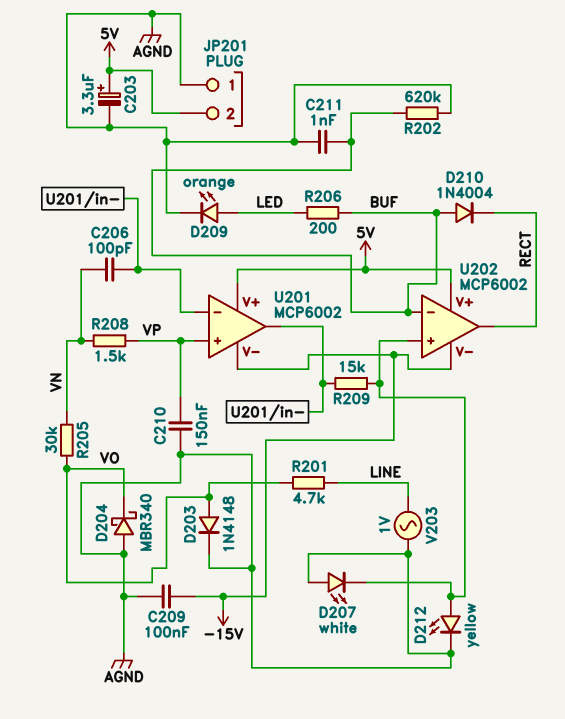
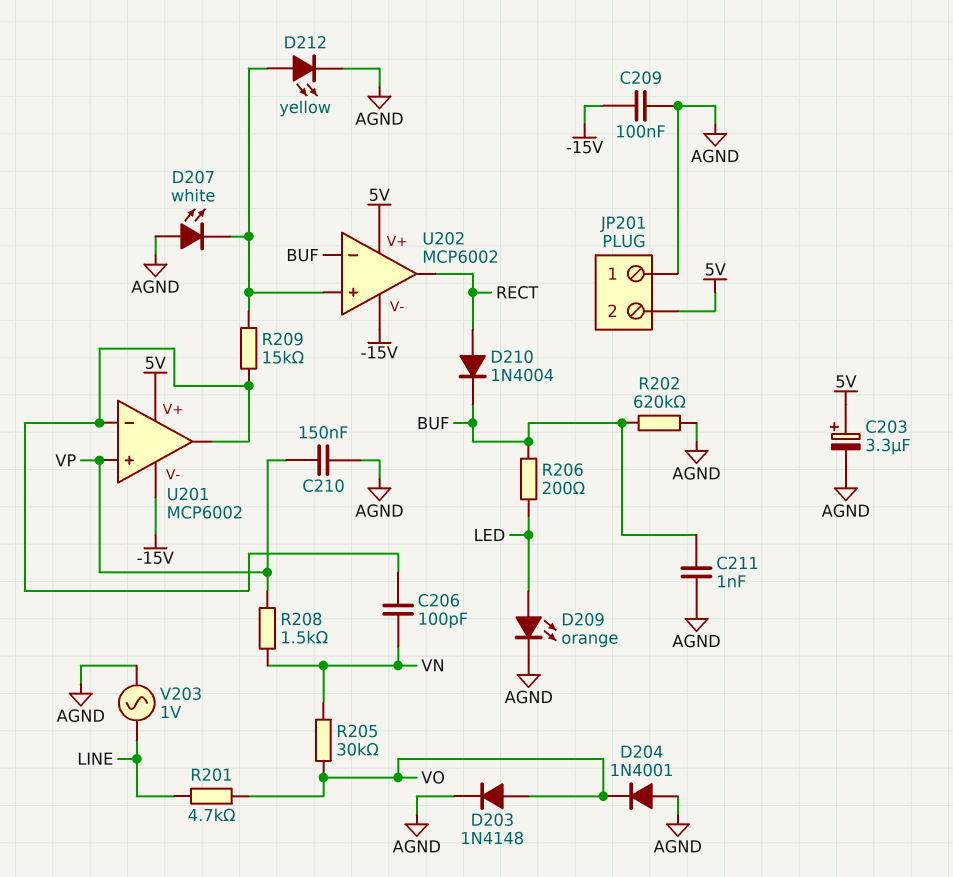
D204: schottky MBR340 (A AGND, K VO) -> diode 1N4001 (A AGND, K VO)
D210: diode 1N4004 (A BUF, K RECT) -> diode 1N4004 (A RECT, K BUF)

